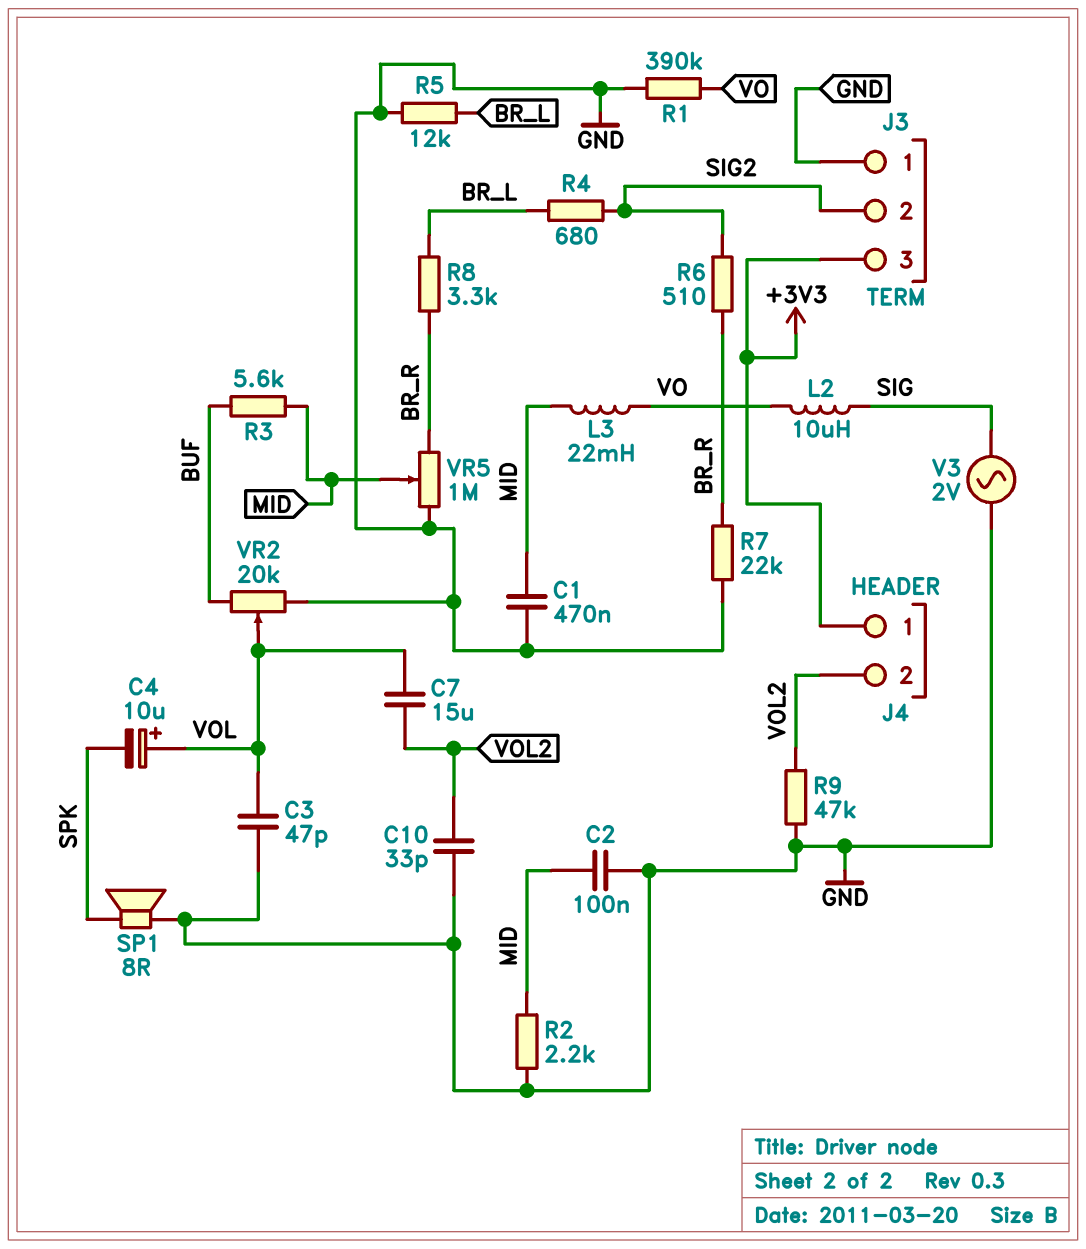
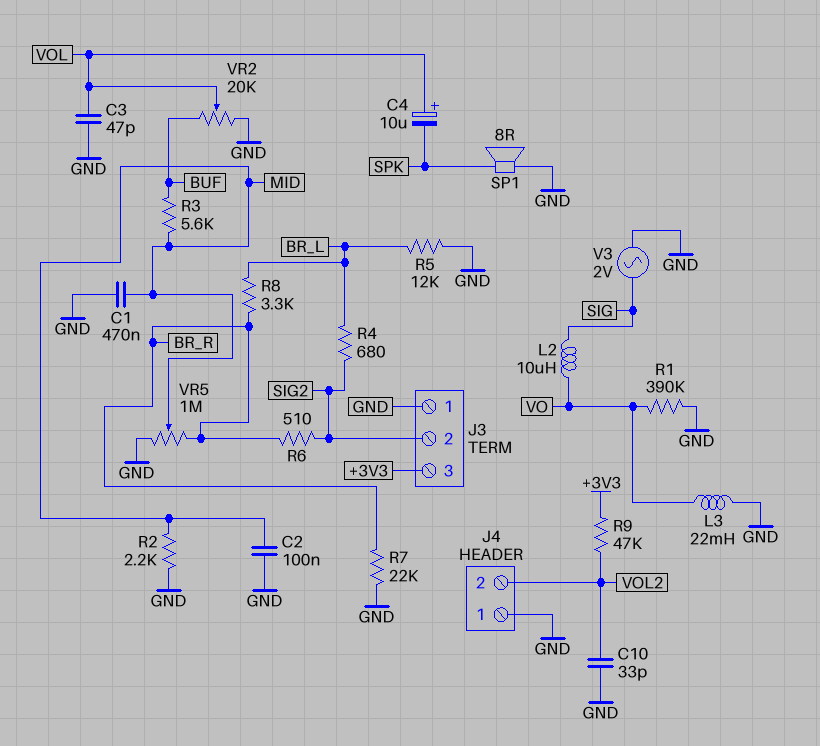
C7: 15uF (VOL, VOL2) -> none
J4 pin 1: +3V3 -> GND
L3: 22mH (MID, VO) -> 22mH (GND, VO)
R9: 47k (GND, VOL2) -> 47k (+3V3, VOL2)

